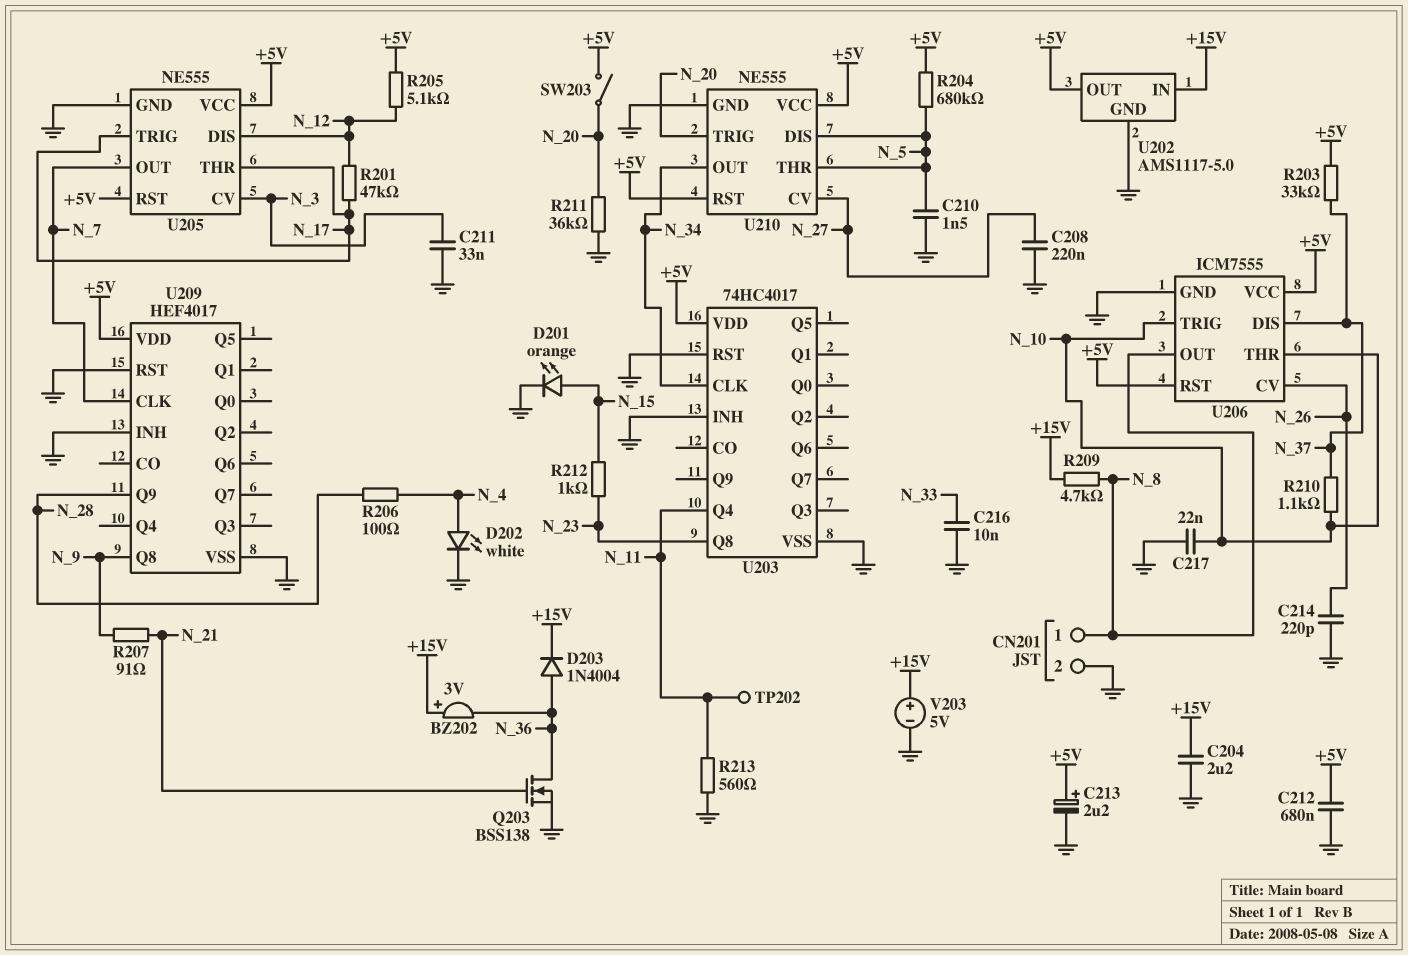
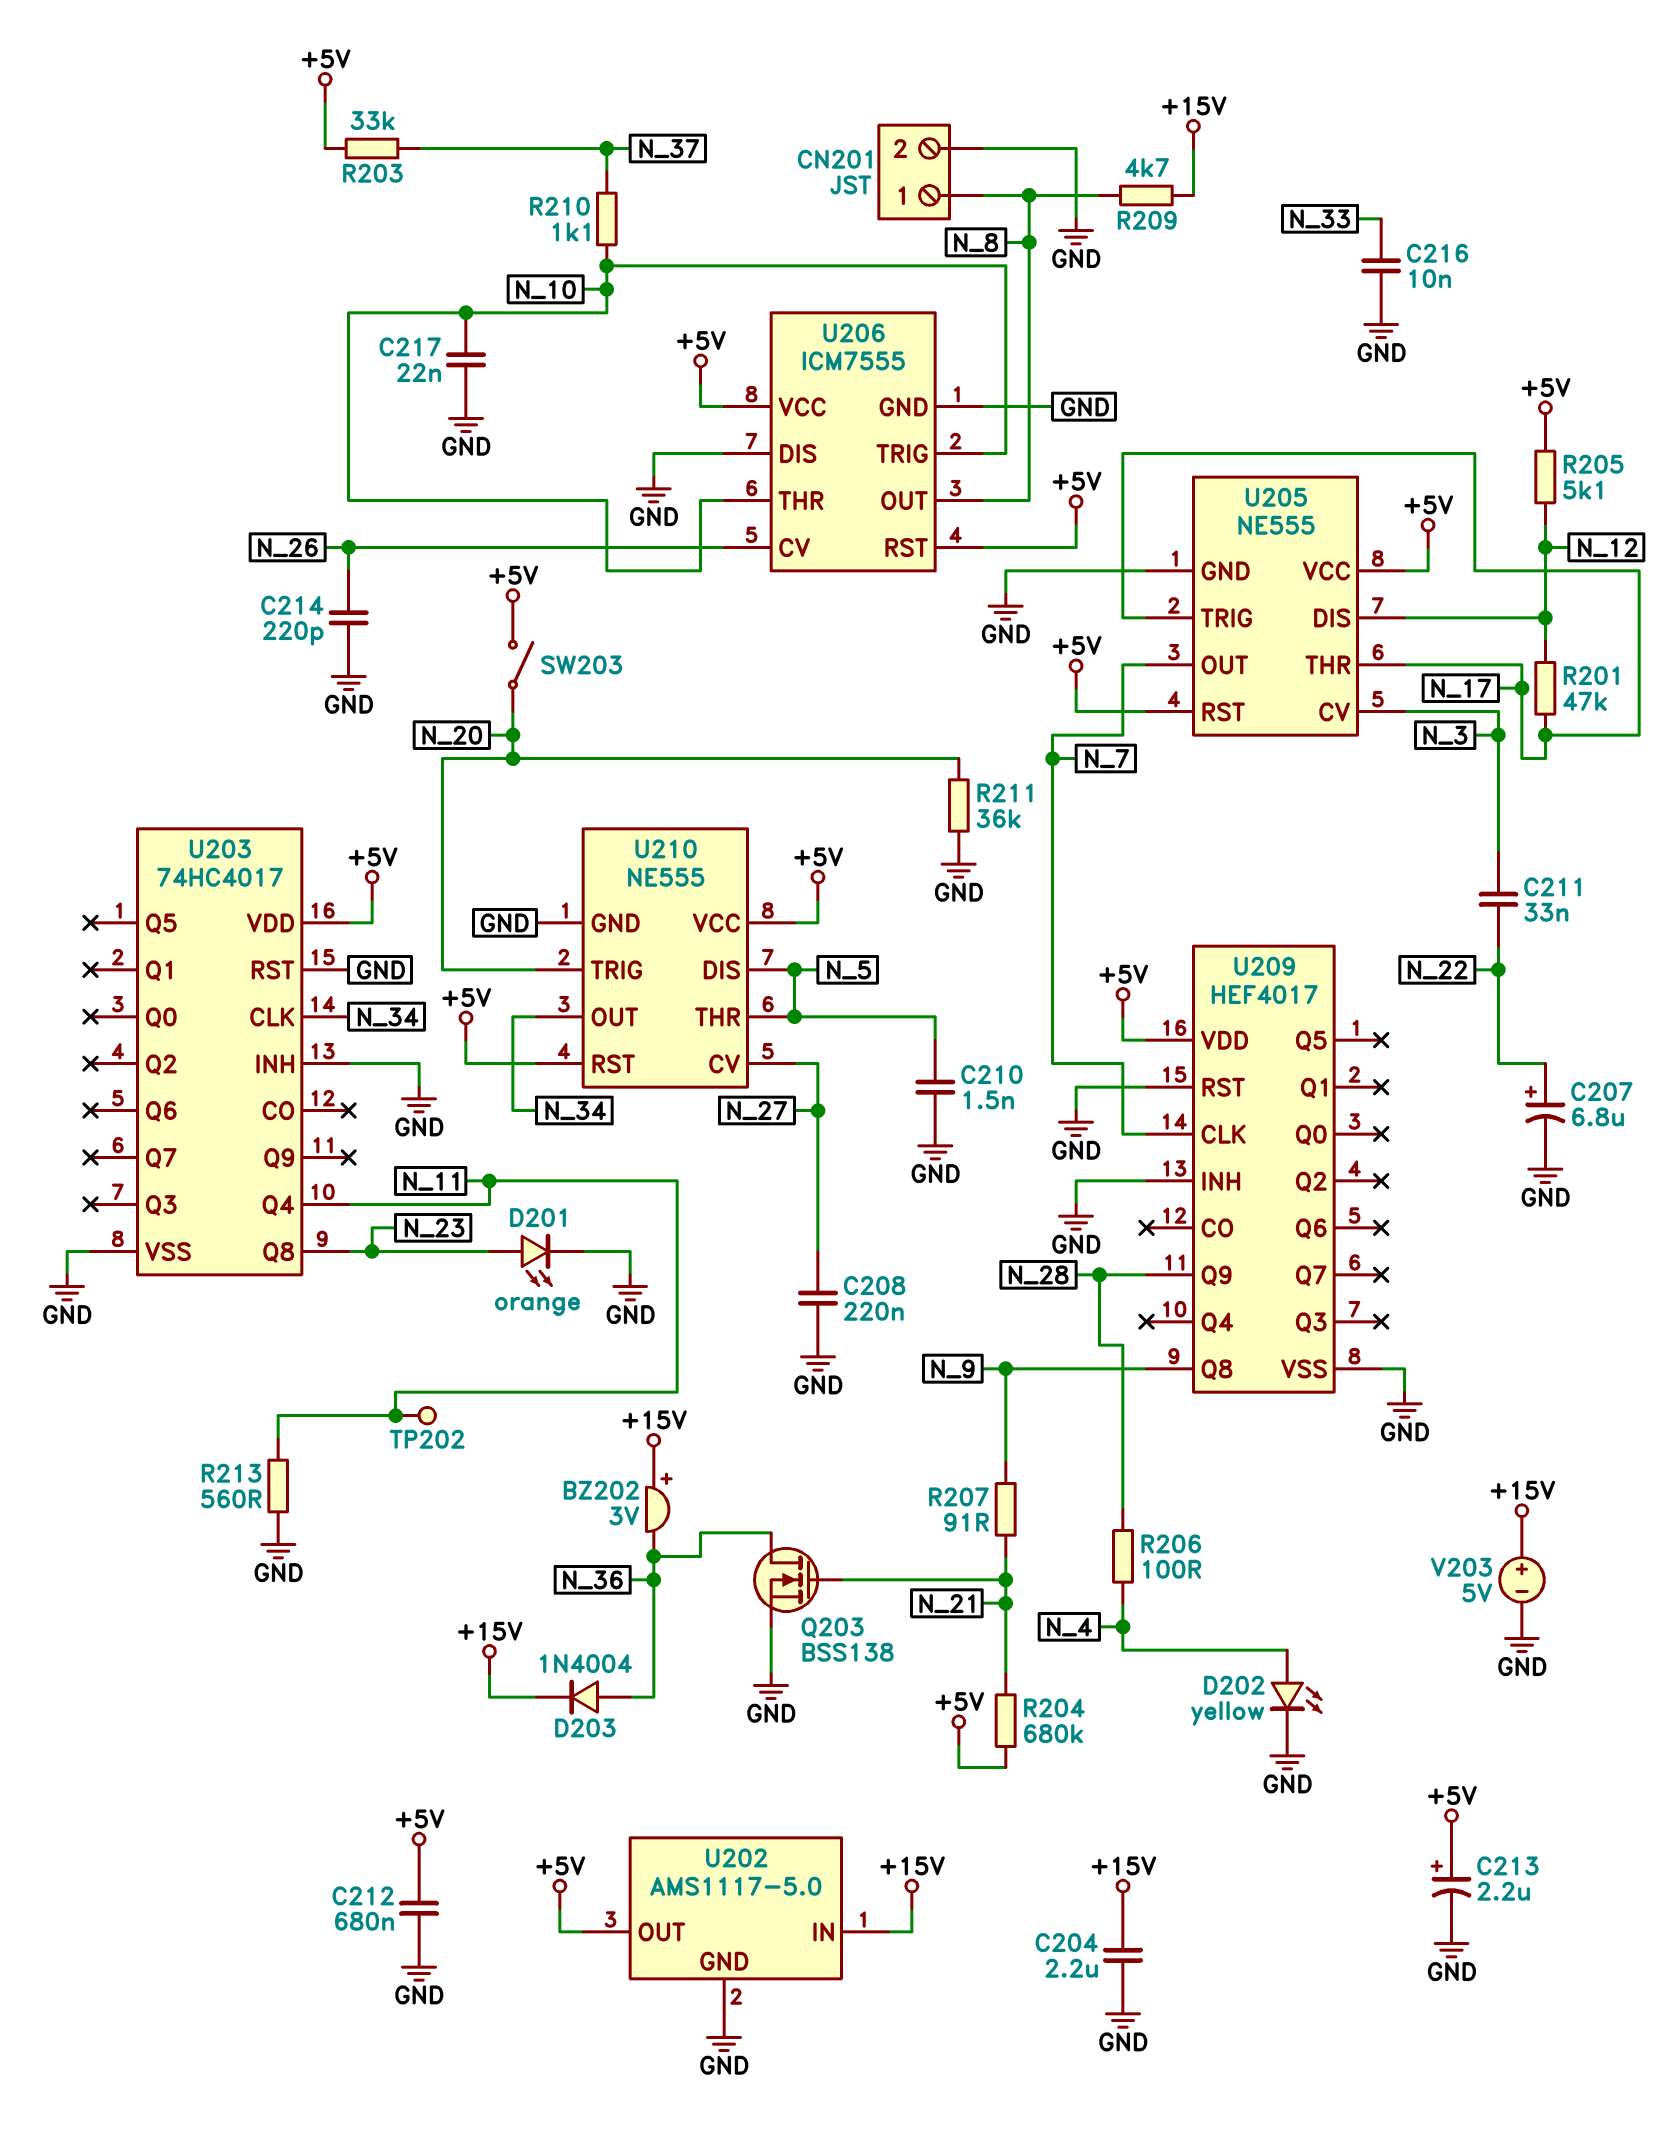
C207: none -> 6.8uF (plus N_22, minus GND)
C211: 33nF (GND, N_3) -> 33nF (N_3, N_22)
D201: LED orange (A N_15, K GND) -> LED orange (A N_23, K GND)
D202: LED white (A N_4, K GND) -> LED yellow (A N_4, K GND)
R204: 680k (+5V, N_5) -> 680k (+5V, N_21)
R212: 1k (N_15, N_23) -> none
U206 pin DIS: N_37 -> GND

